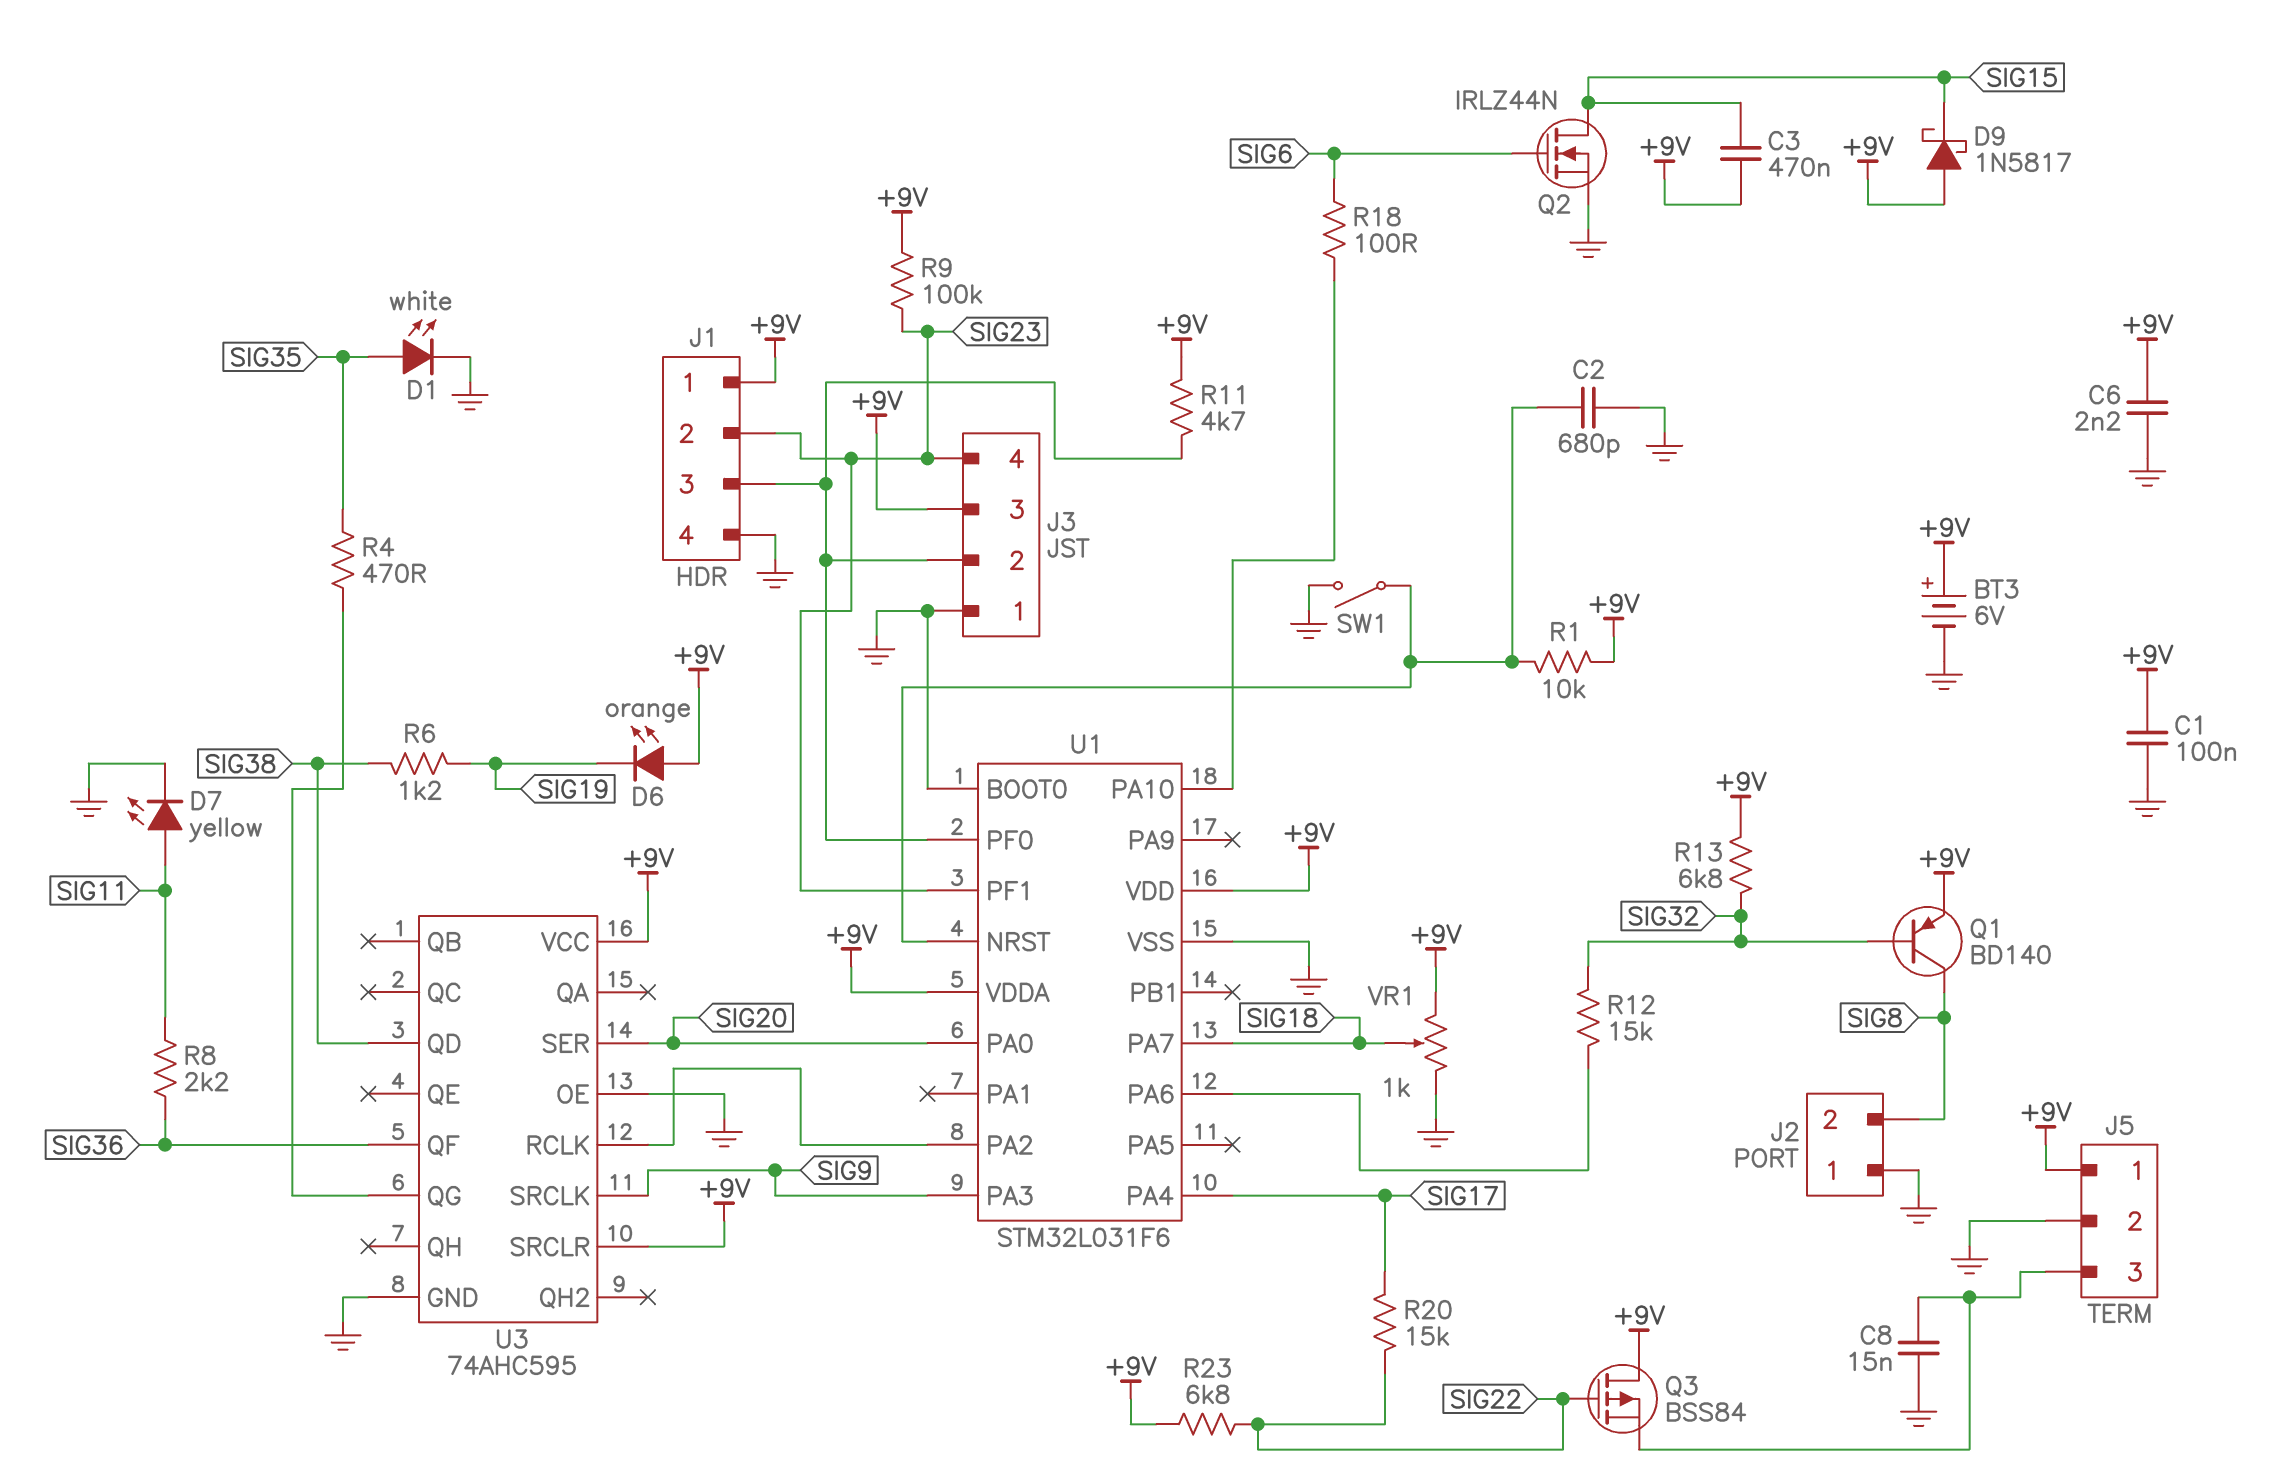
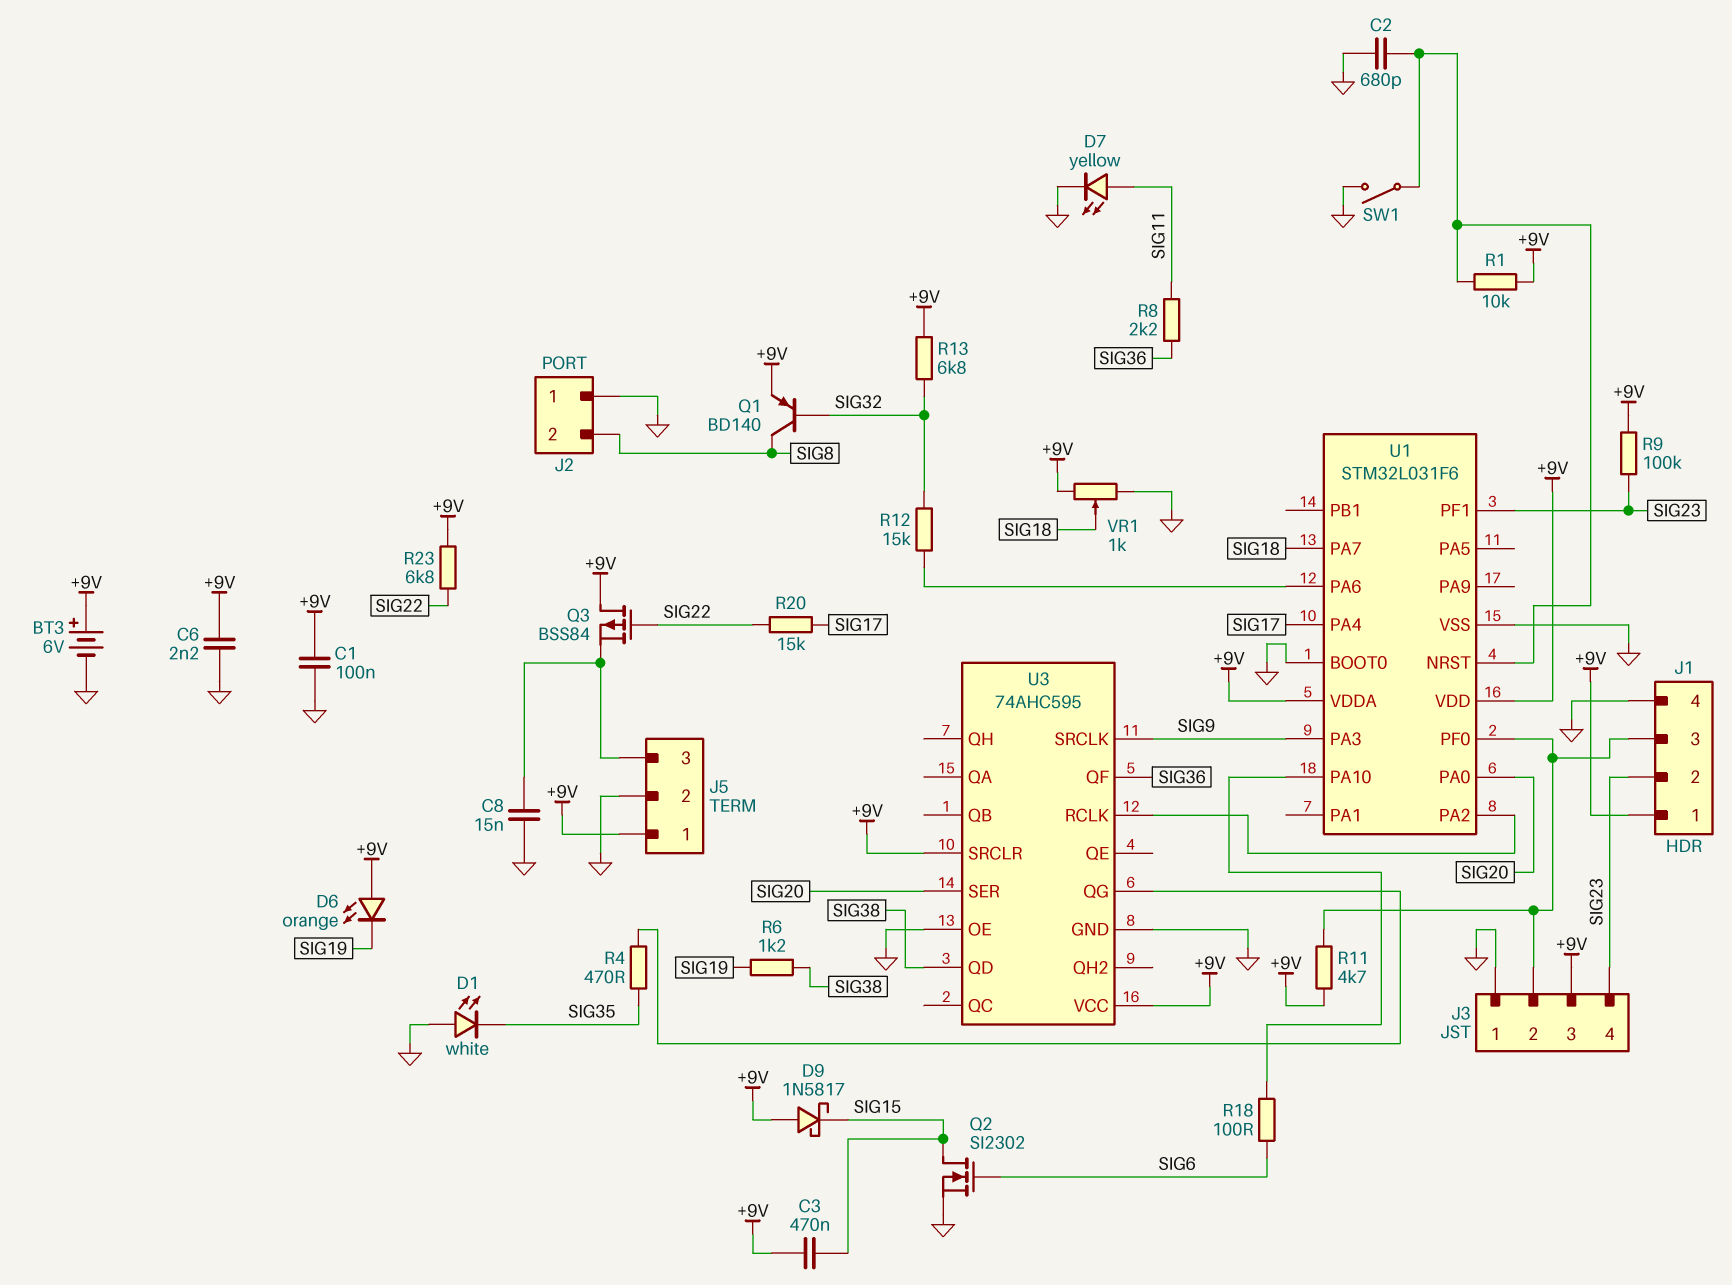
D1: LED white (A SIG35, K GND) -> LED white (A GND, K SIG35)
Q2: NMOS IRLZ44N (G SIG6, D SIG15, S GND) -> NMOS SI2302 (G SIG6, D SIG15, S GND)

